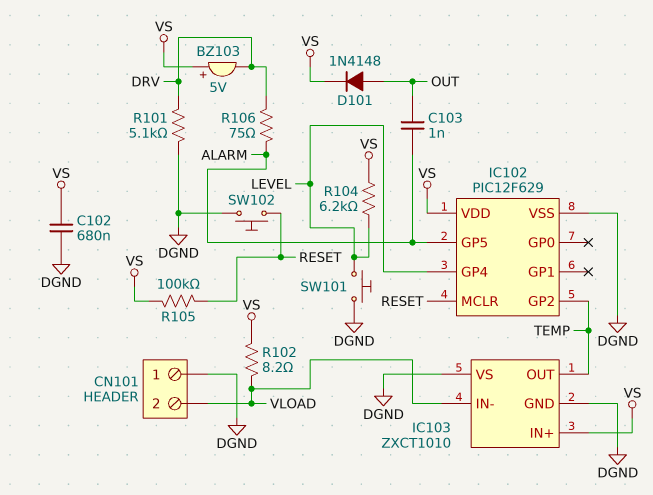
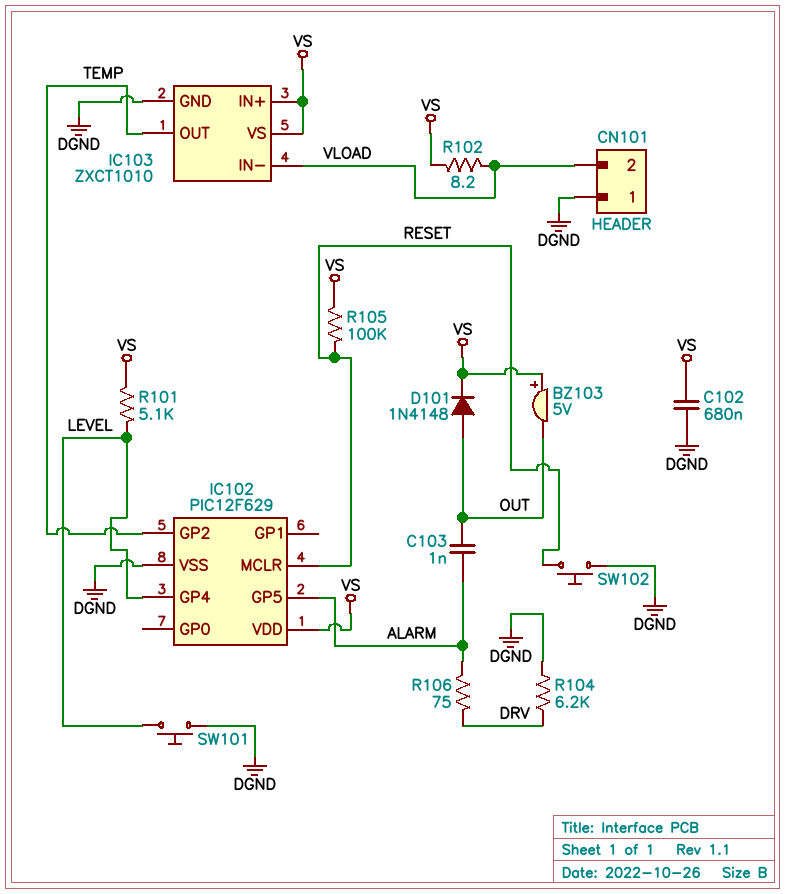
BZ103: buzzer 5V (plus VS, minus DRV) -> buzzer 5V (plus VS, minus OUT)
IC103 pin VS: DGND -> VS
R101: 5.1k (DGND, DRV) -> 5.1k (LEVEL, VS)
R104: 6.2k (LEVEL, VS) -> 6.2k (DGND, DRV)

